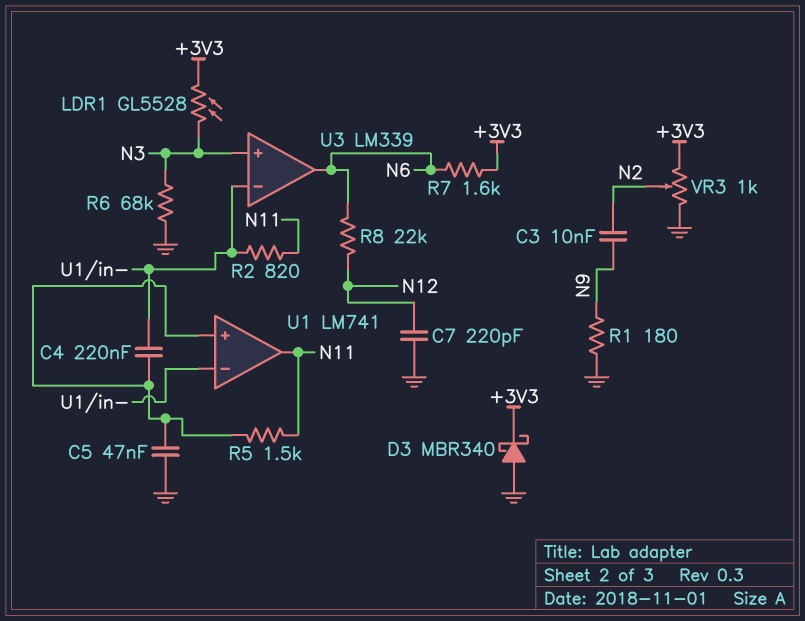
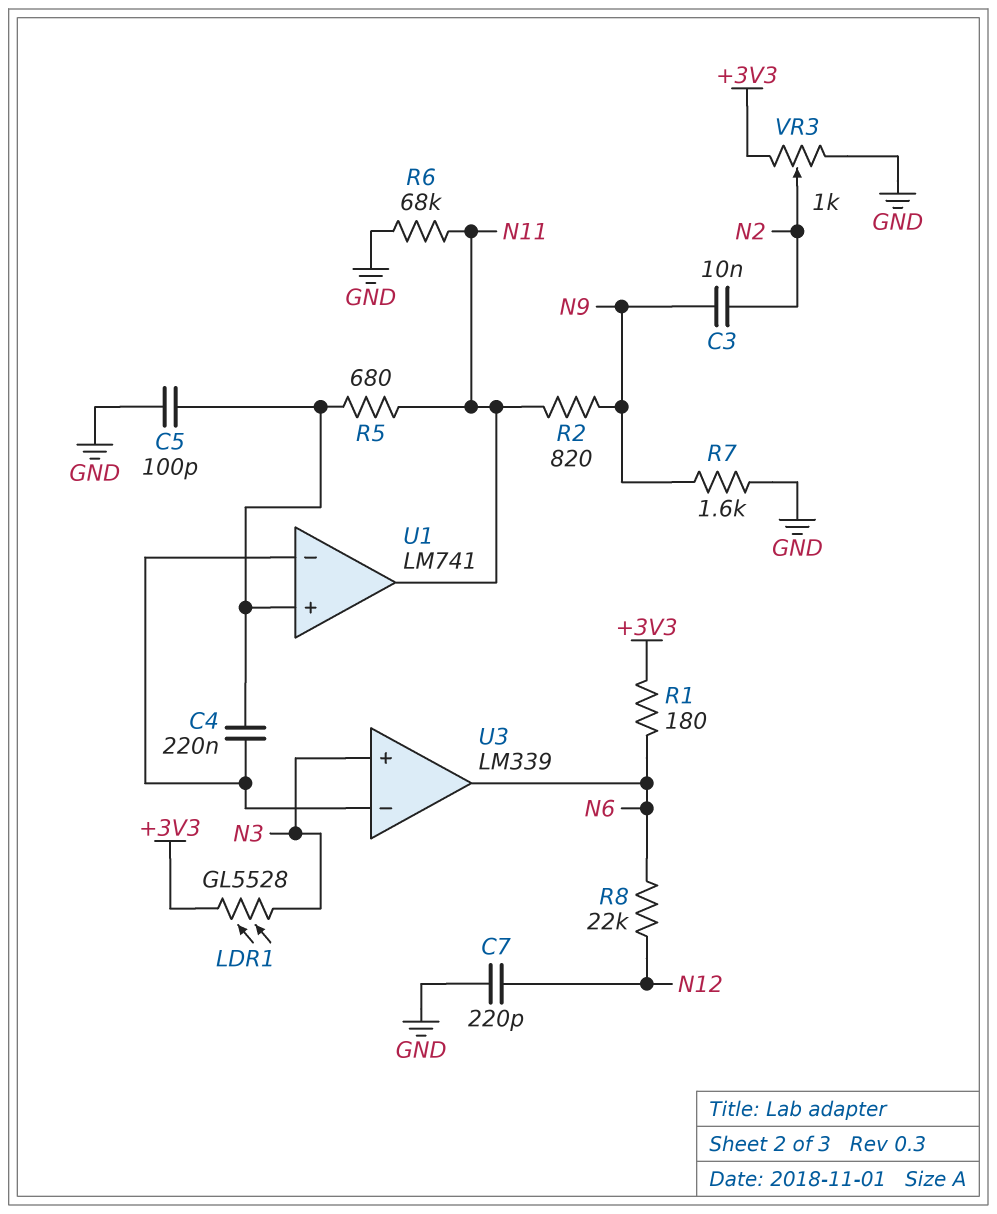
C5: 47nF (GND, U1/in+) -> 100pF (GND, U1/in+)
D3: schottky MBR340 (A GND, K +3V3) -> none
R1: 180 (GND, N9) -> 180 (+3V3, N6)
R2: 820 (N11, U1/in-) -> 820 (N9, N11)
R5: 1.5k (N11, U1/in+) -> 680 (N11, U1/in+)
R6: 68k (GND, N3) -> 68k (GND, N11)
R7: 1.6k (+3V3, N6) -> 1.6k (GND, N9)

